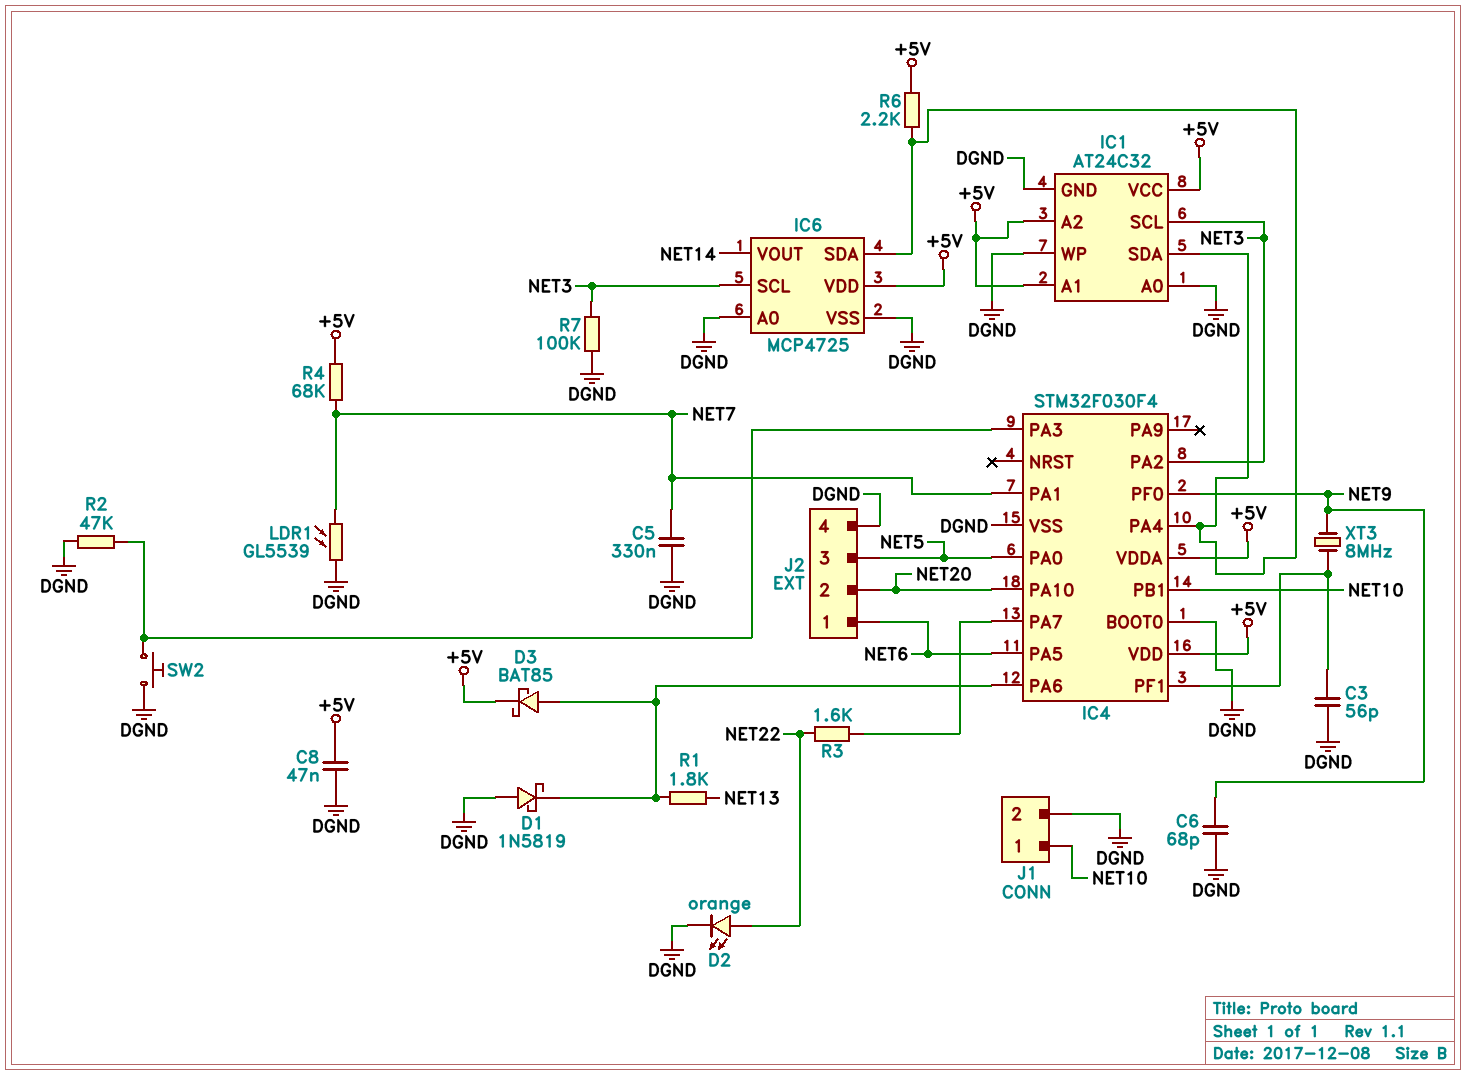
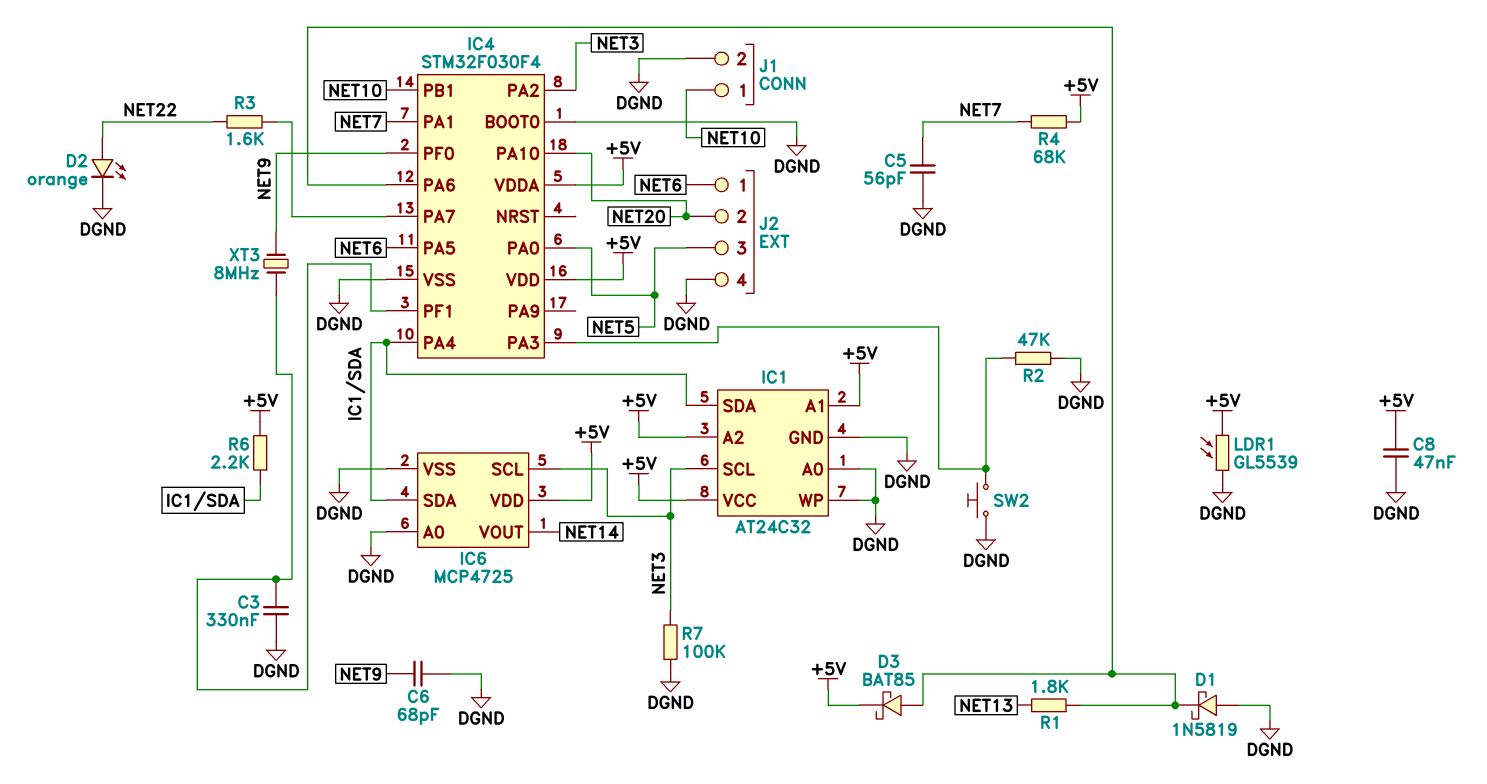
C3: 56pF (DGND, IC4/PF1) -> 330nF (DGND, IC4/PF1)
C5: 330nF (DGND, NET7) -> 56pF (DGND, NET7)
LDR1: GL5539 (DGND, NET7) -> GL5539 (+5V, DGND)

